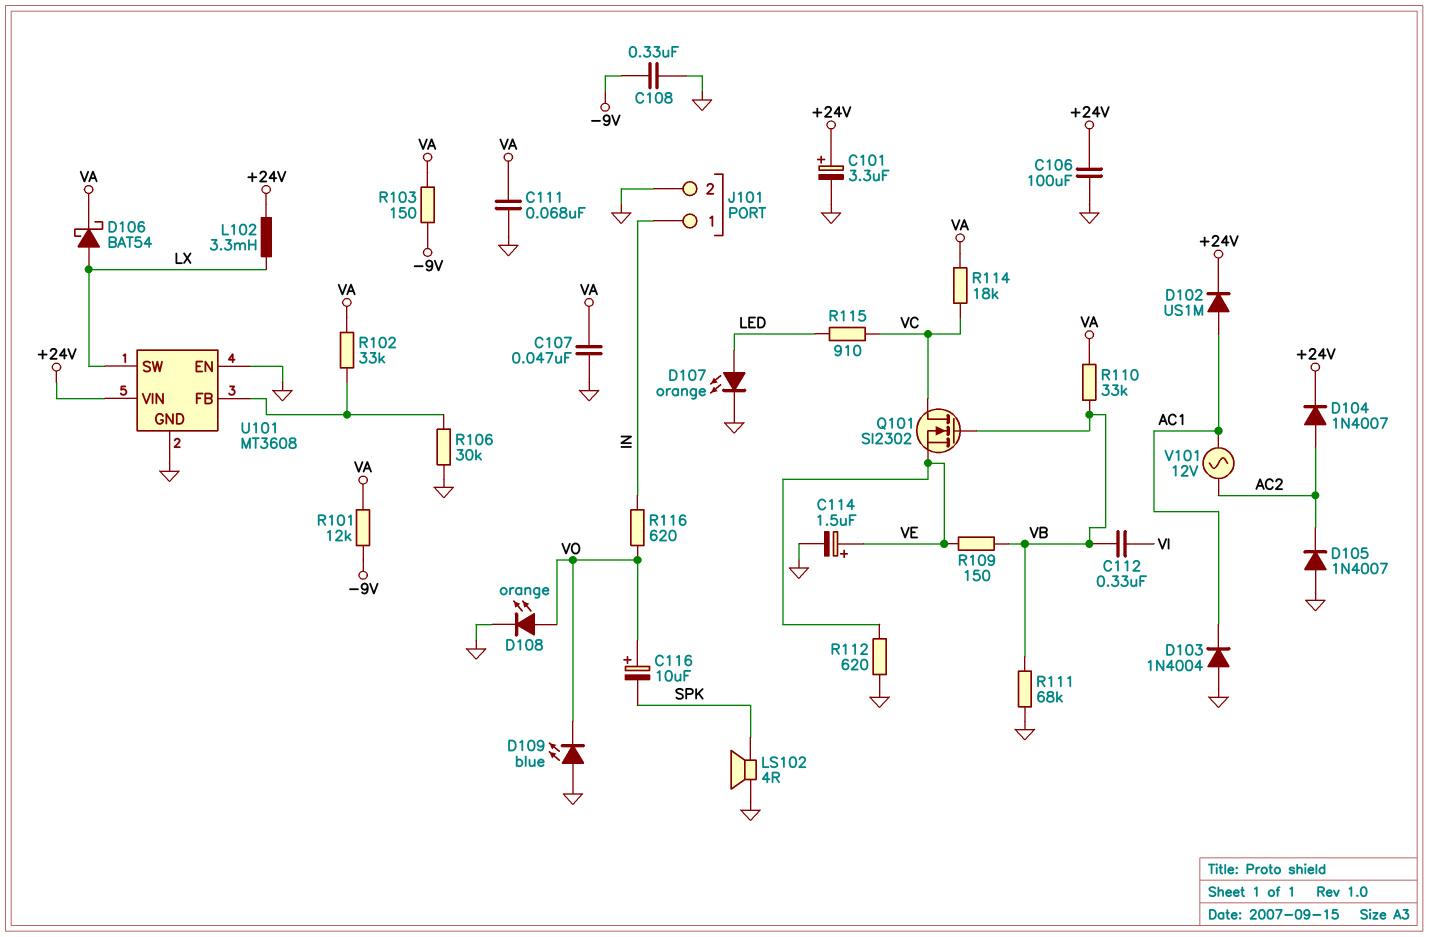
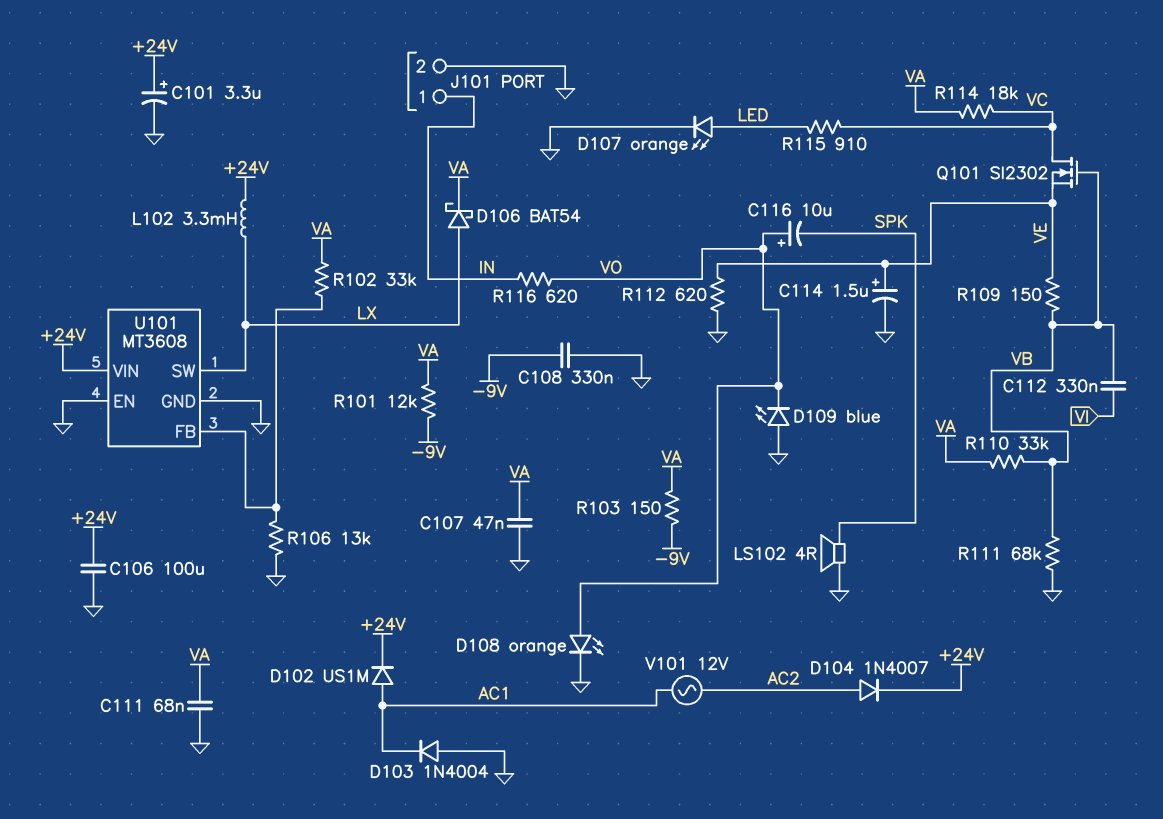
D105: diode 1N4007 (A GND, K AC2) -> none
R106: 30k (GND, U101/FB) -> 13k (GND, U101/FB)

